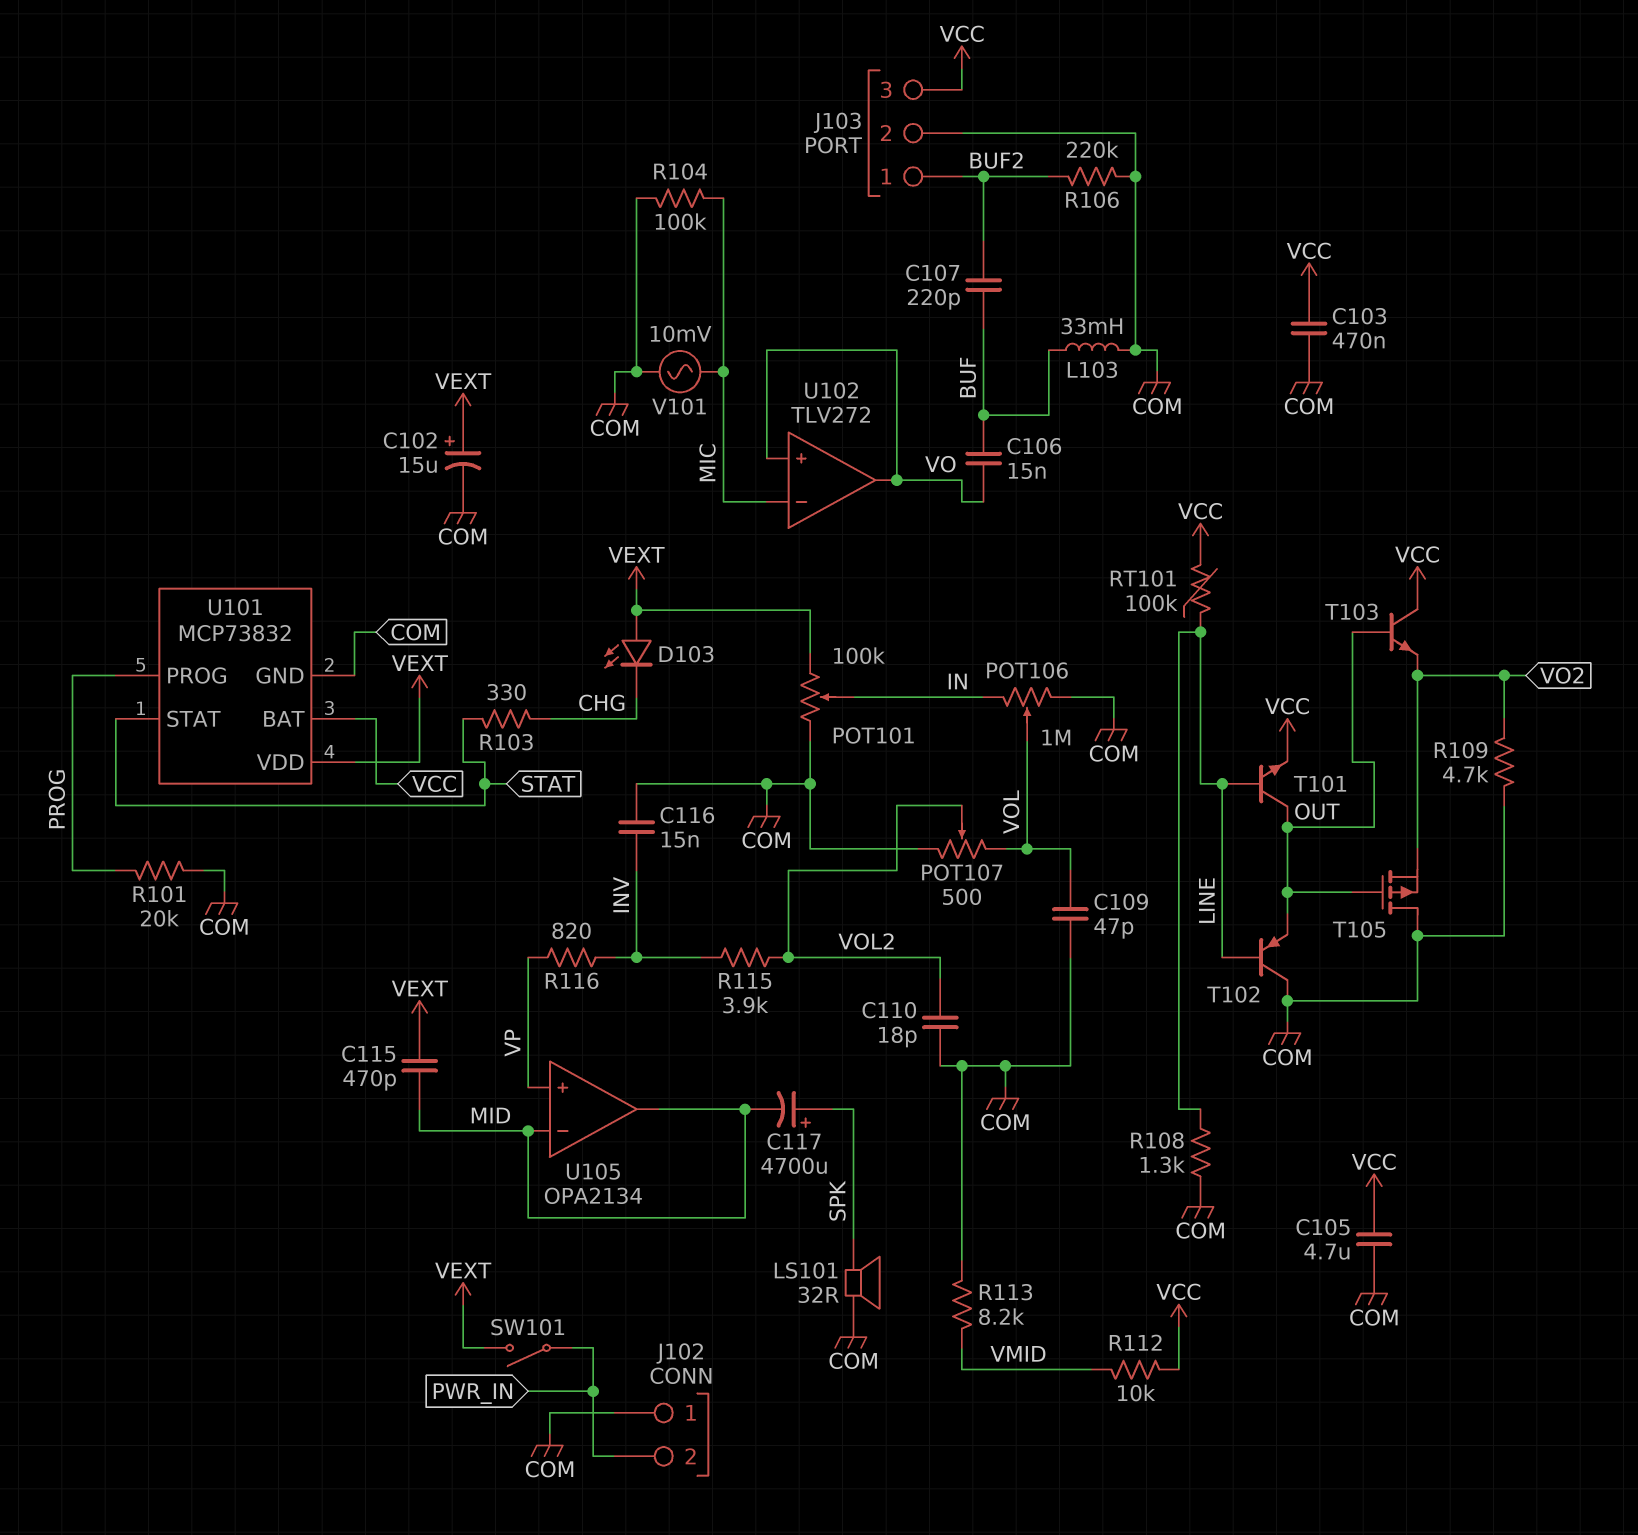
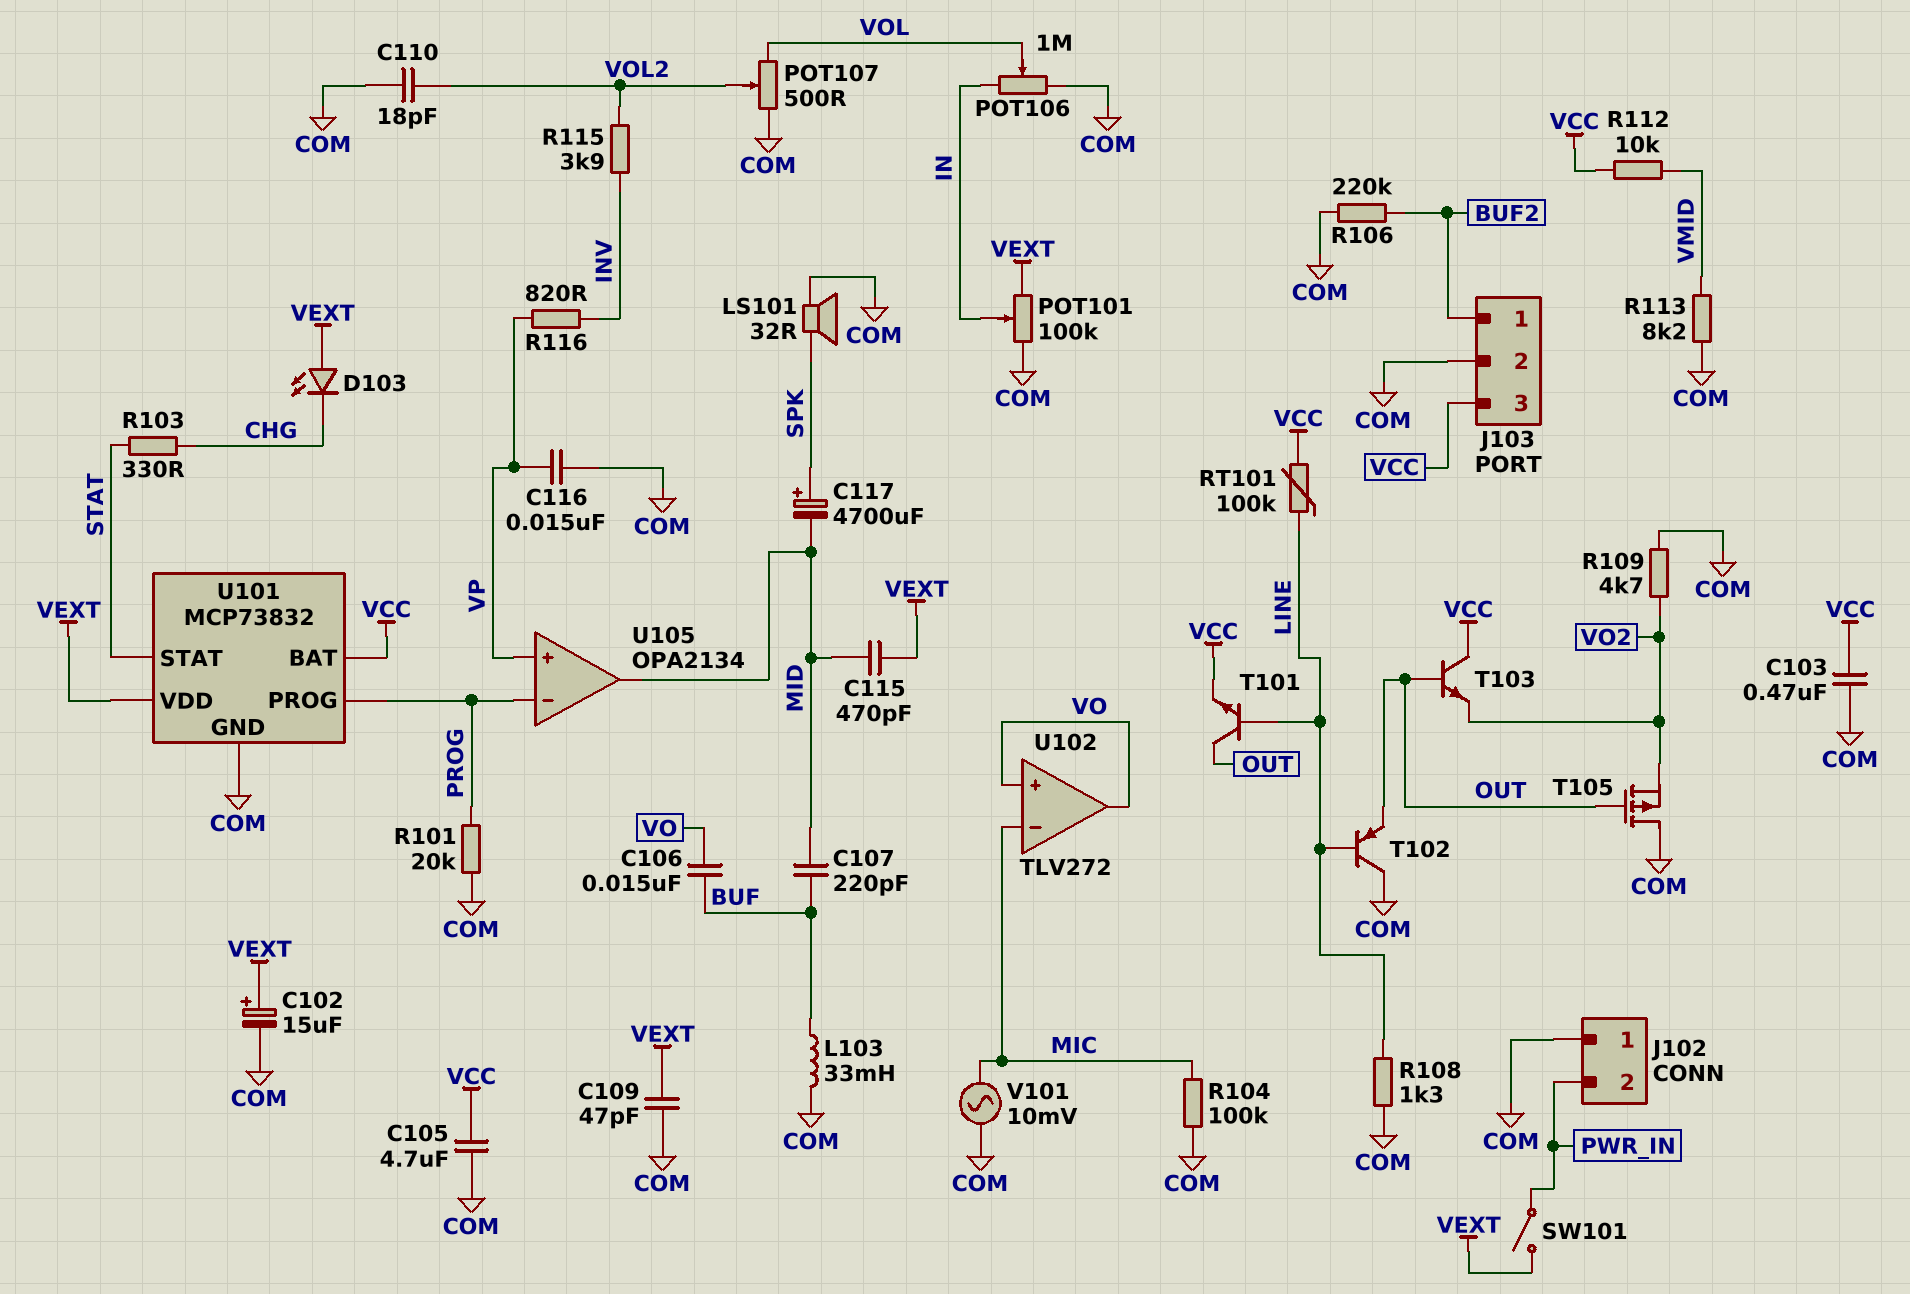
C107: 220pF (BUF, BUF2) -> 220pF (BUF, MID)
C109: 47pF (COM, VOL) -> 47pF (COM, VEXT)
C116: 15nF (COM, INV) -> 15nF (COM, VP)
U105 pin in-: MID -> PROG

